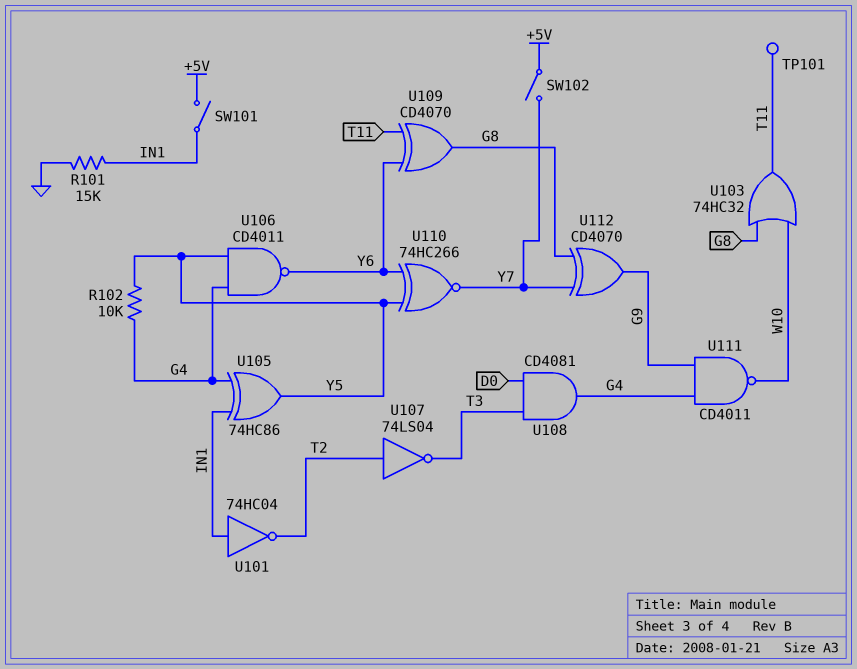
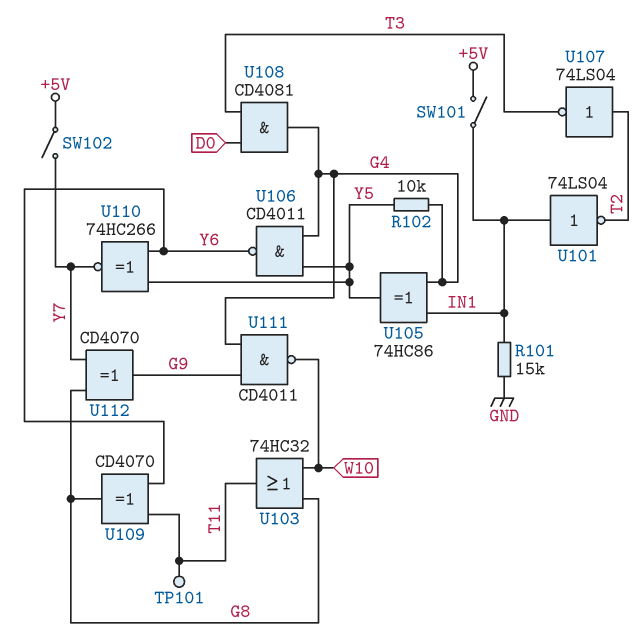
U101: NOT 74HC04 (in IN1, out T2) -> NOT 74LS04 (in IN1, out T2)

